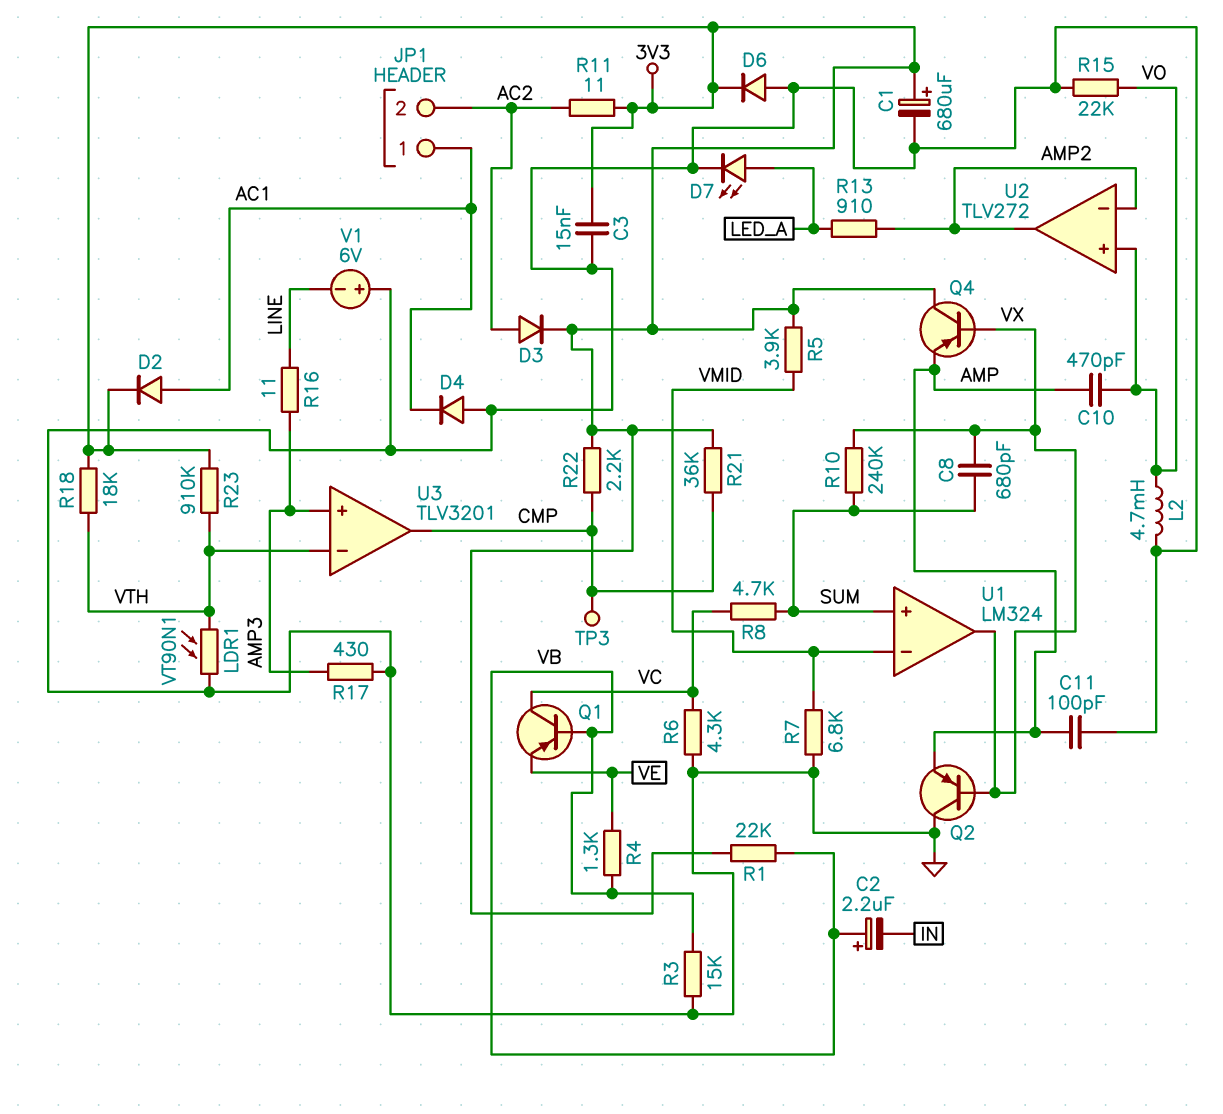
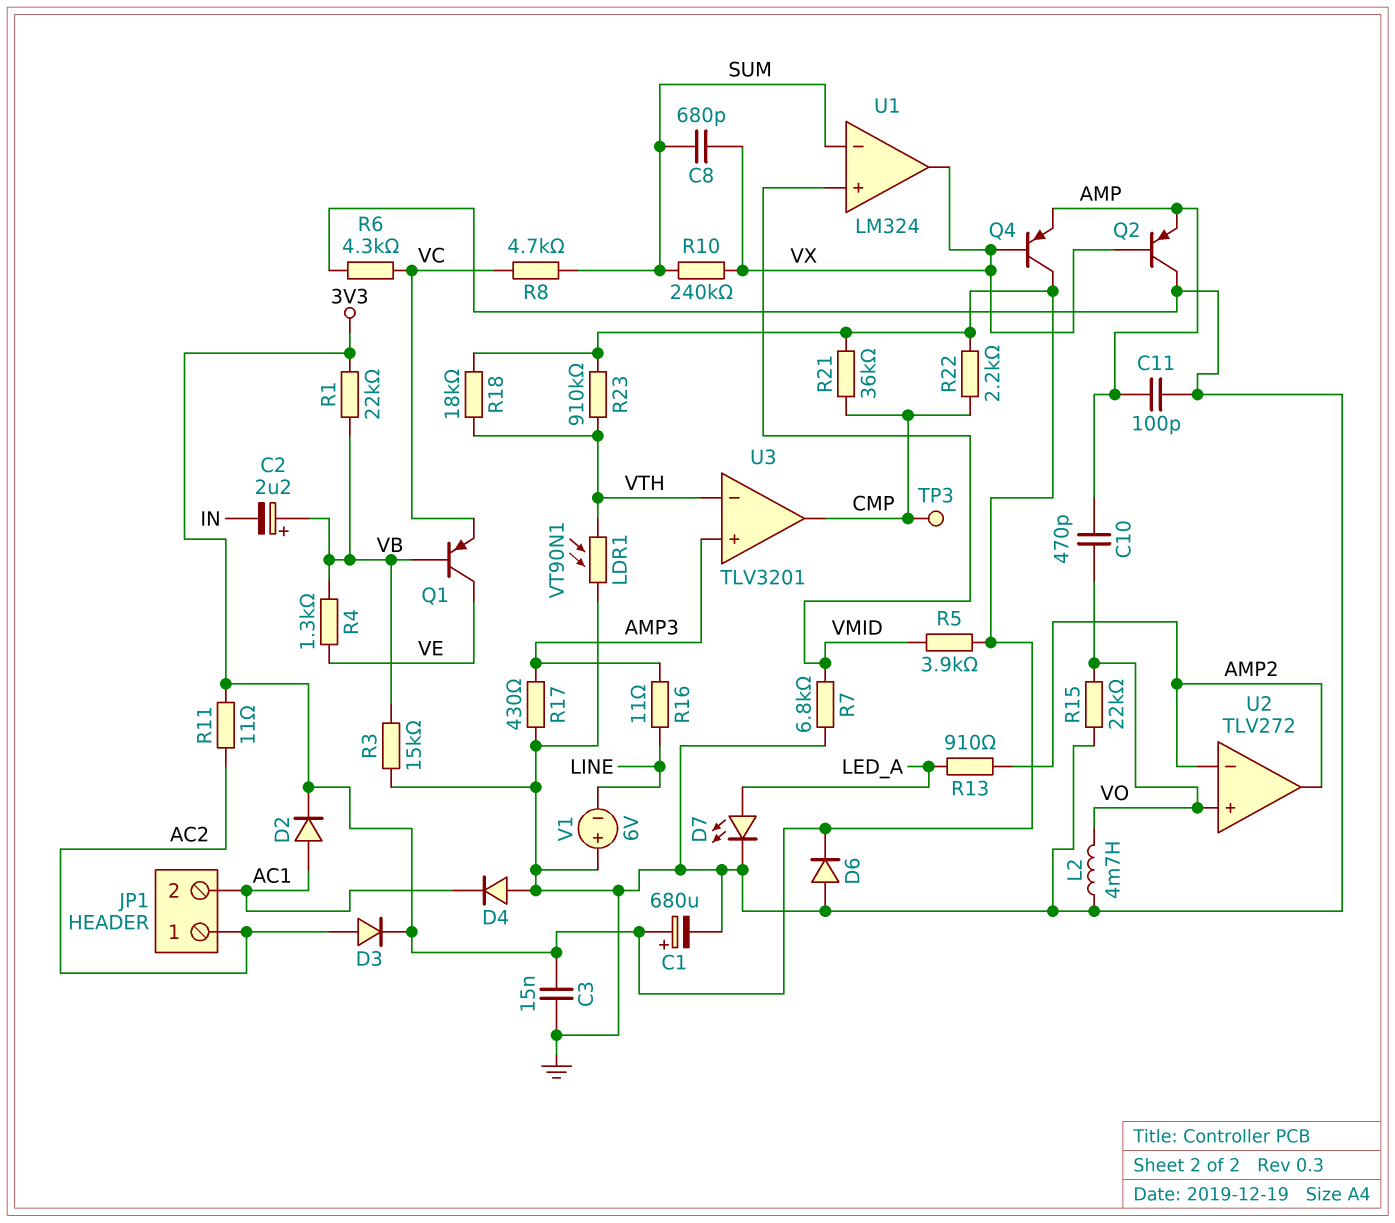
JP1 pin 1: AC1 -> AC2
JP1 pin 2: AC2 -> AC1
Q1: PNP (B VB, C VC, E VE) -> PNP (B VB, C VE, E VC)
U1 pin in+: SUM -> VMID
U1 pin in-: VMID -> SUM

